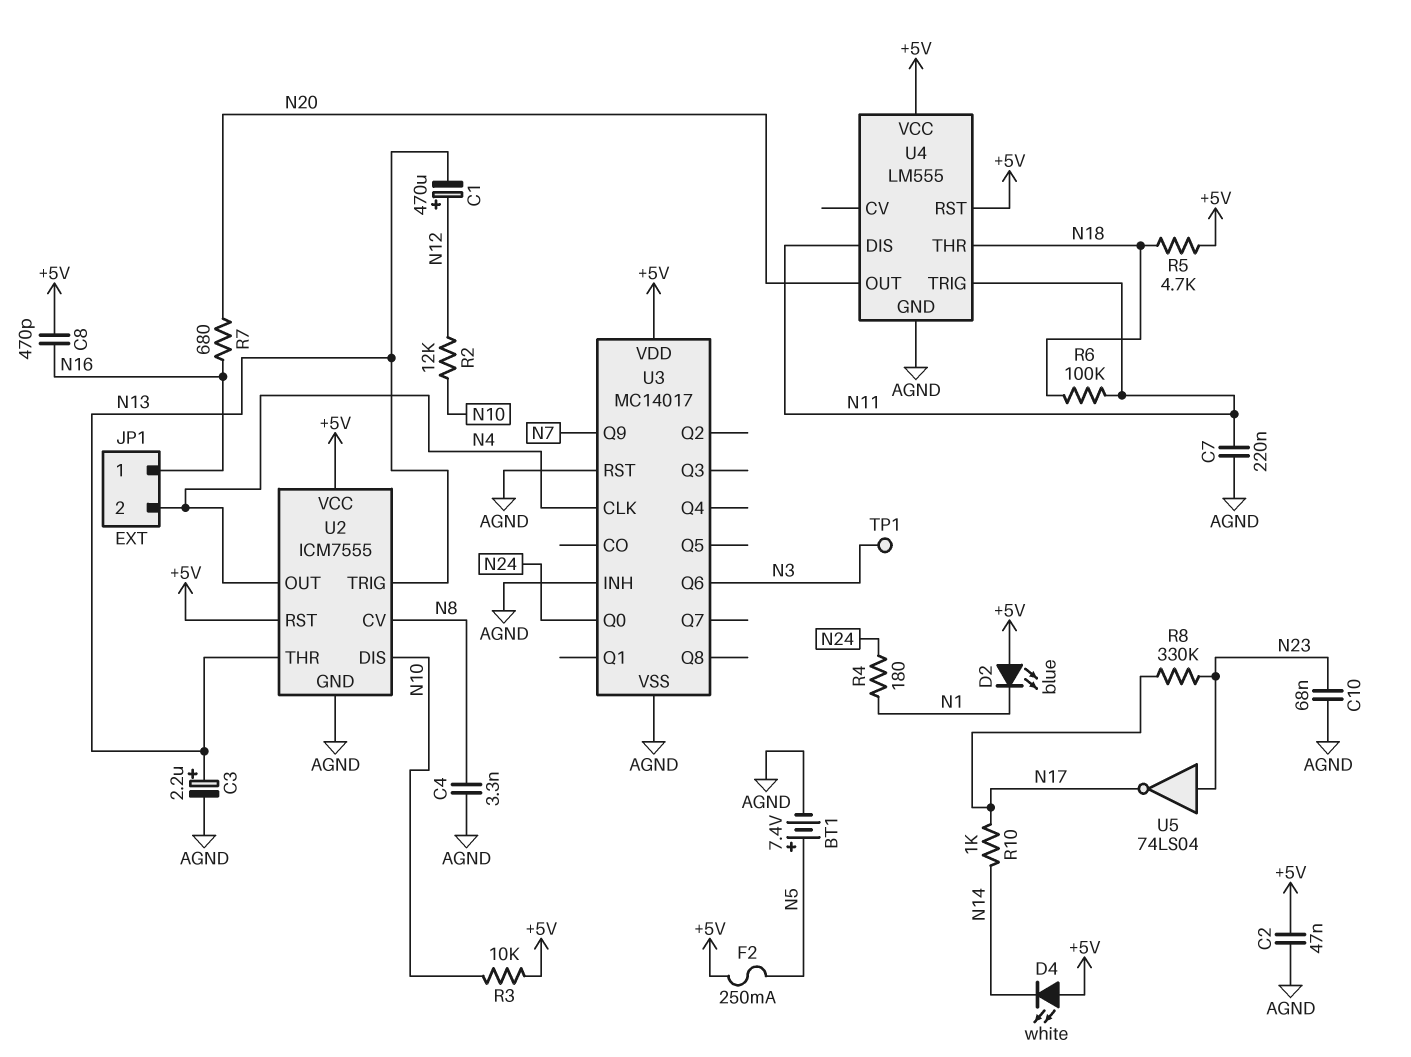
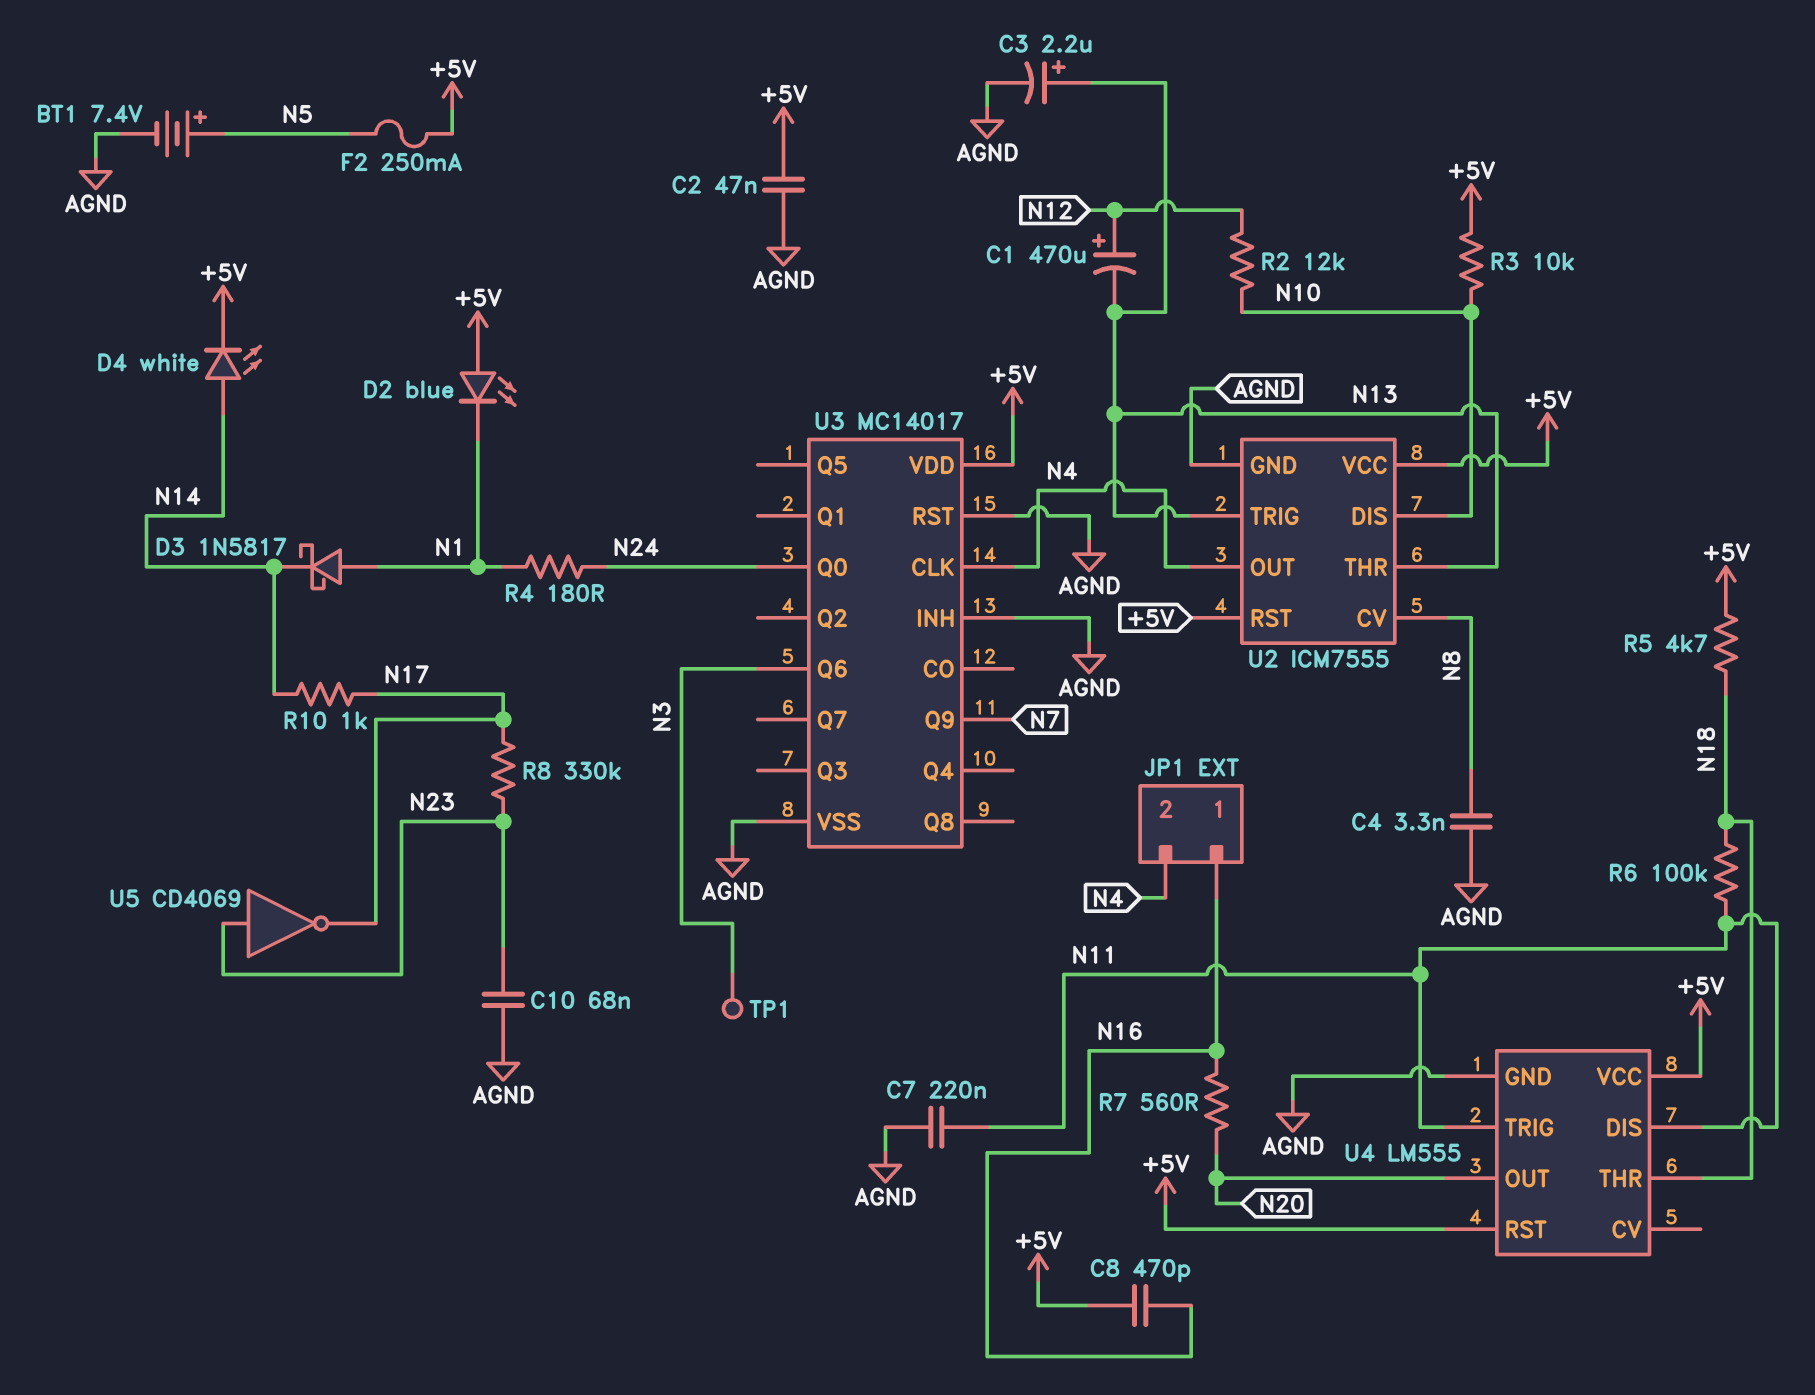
D3: none -> schottky 1N5817 (A N1, K N14)
D4: LED white (A +5V, K N14) -> LED white (A N14, K +5V)
R7: 680 (N16, N20) -> 560 (N16, N20)
U5: NOT 74LS04 (in N23, out N17) -> NOT CD4069 (in N23, out N17)

